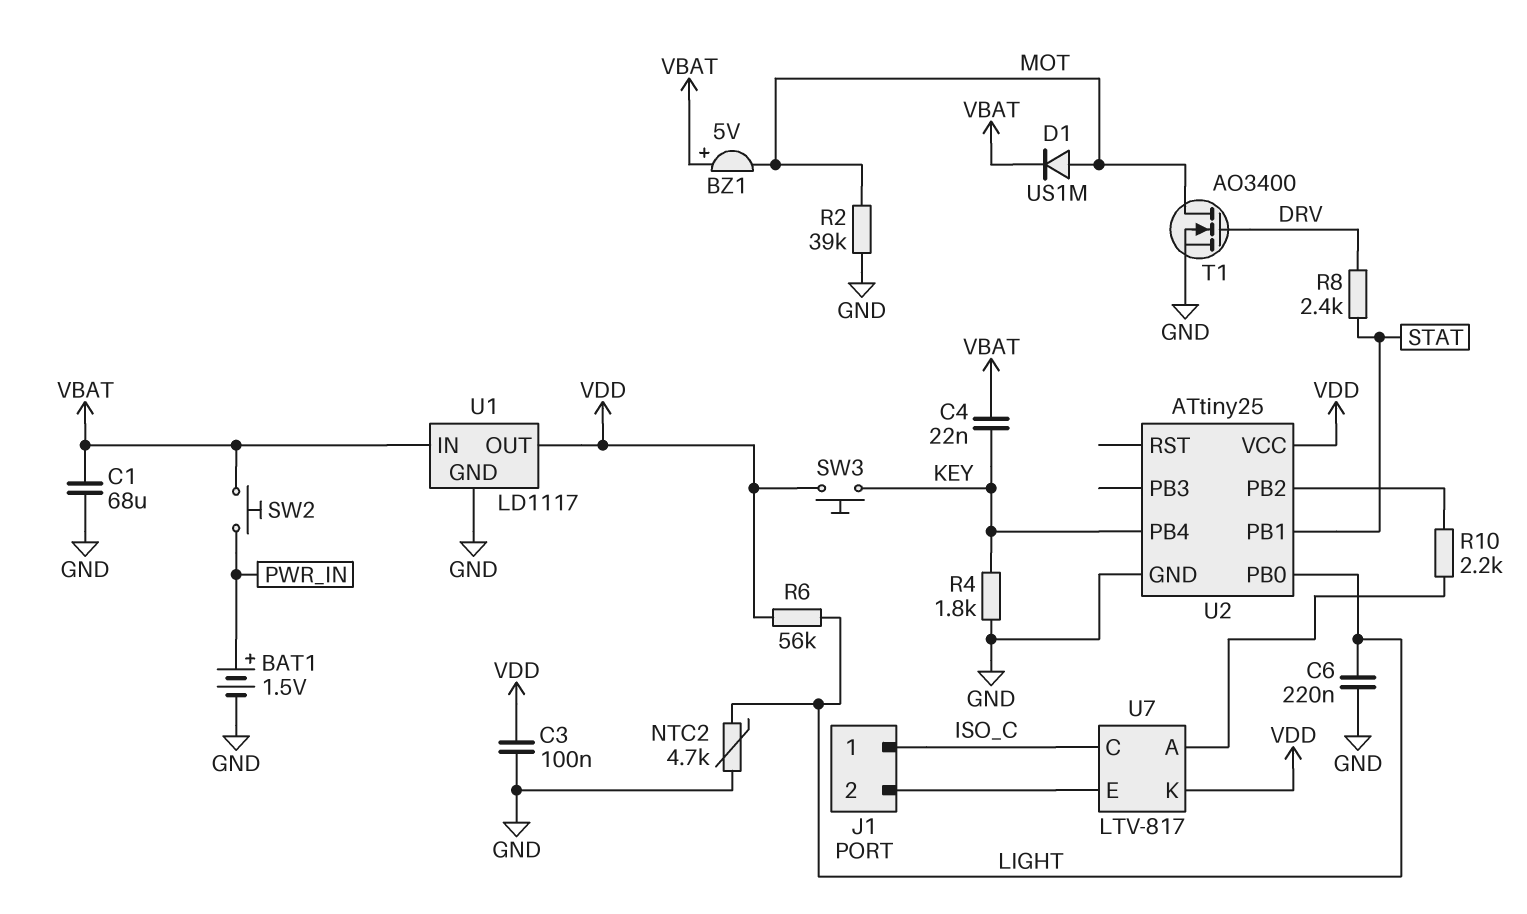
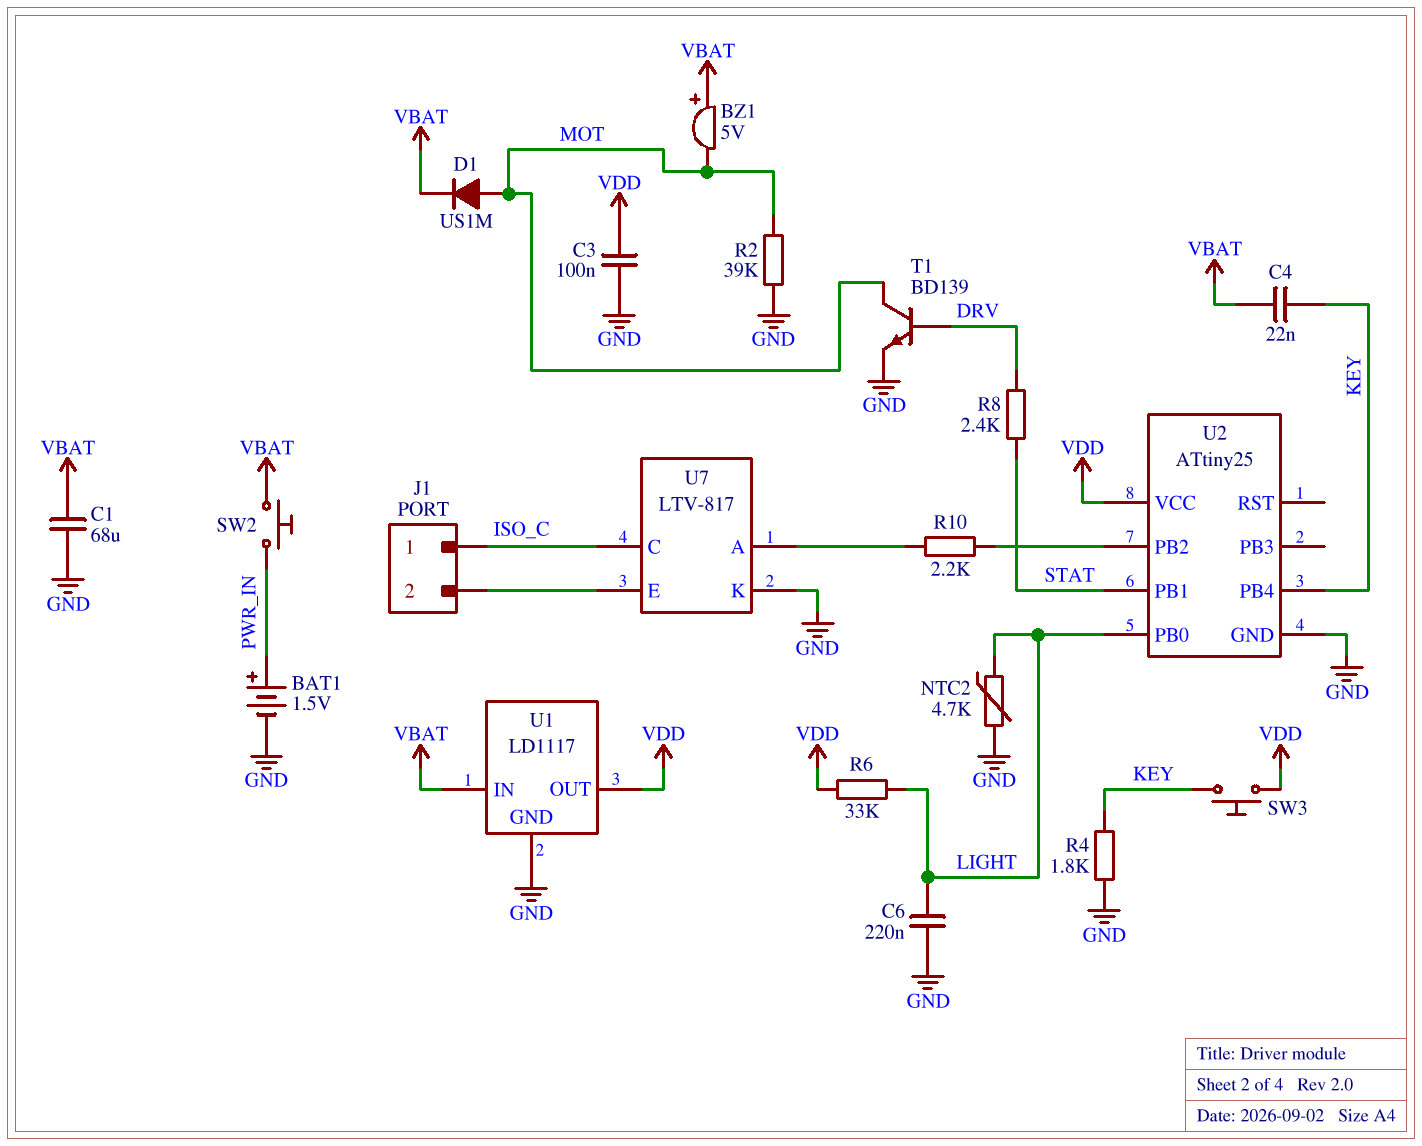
R6: 56k (LIGHT, VDD) -> 33k (LIGHT, VDD)
T1: NMOS AO3400 (G DRV, D MOT, S GND) -> NPN BD139 (B DRV, C MOT, E GND)
U7 pin K: VDD -> GND

